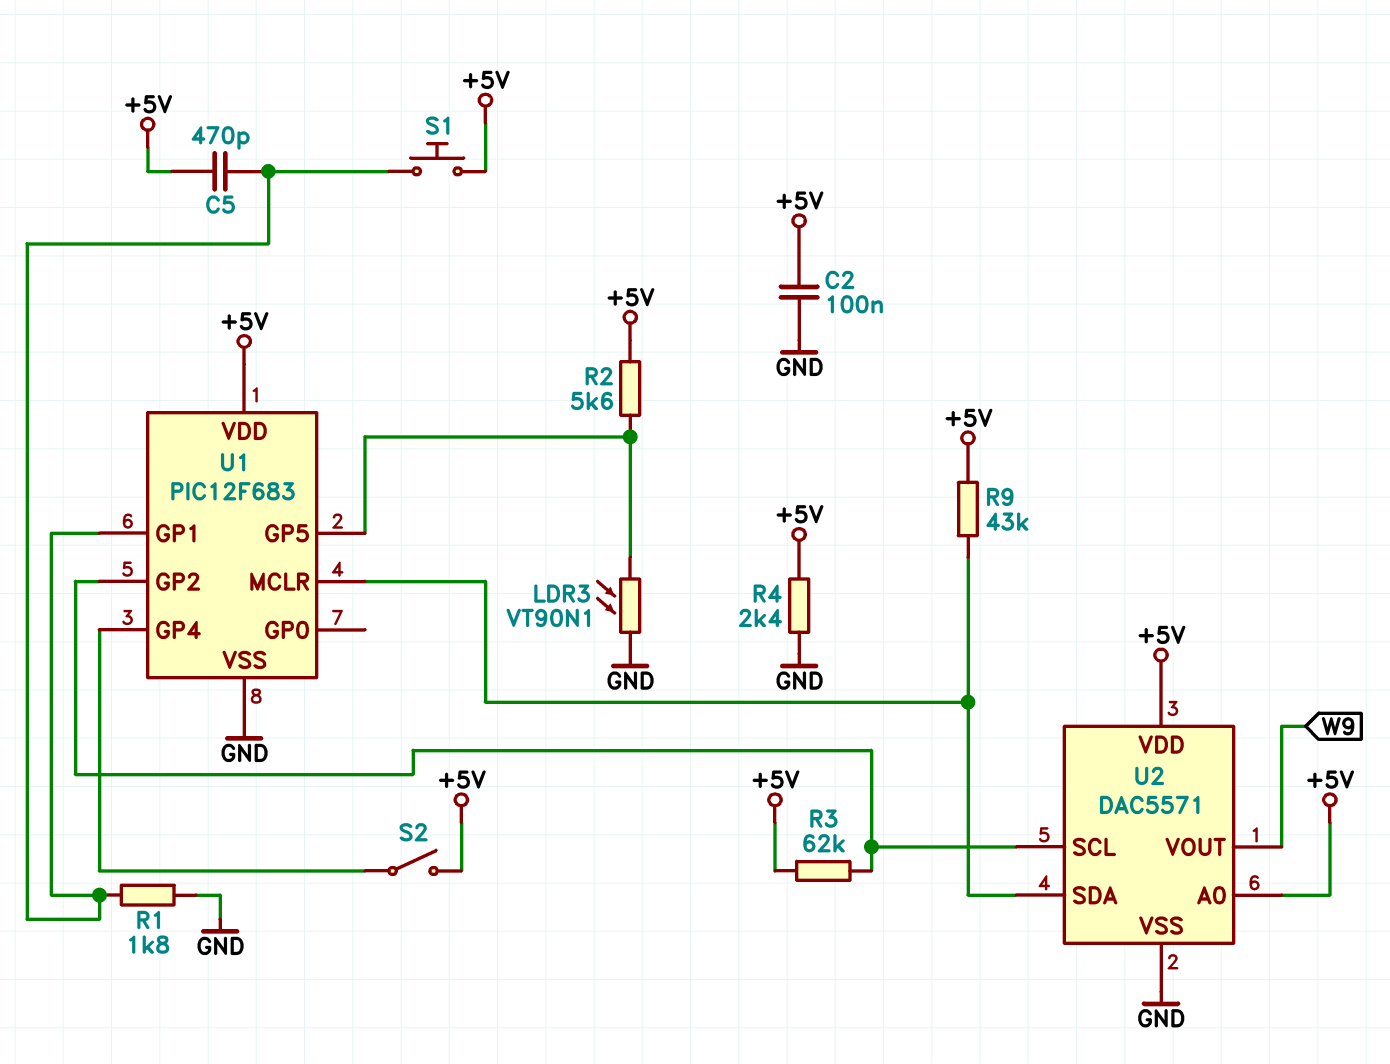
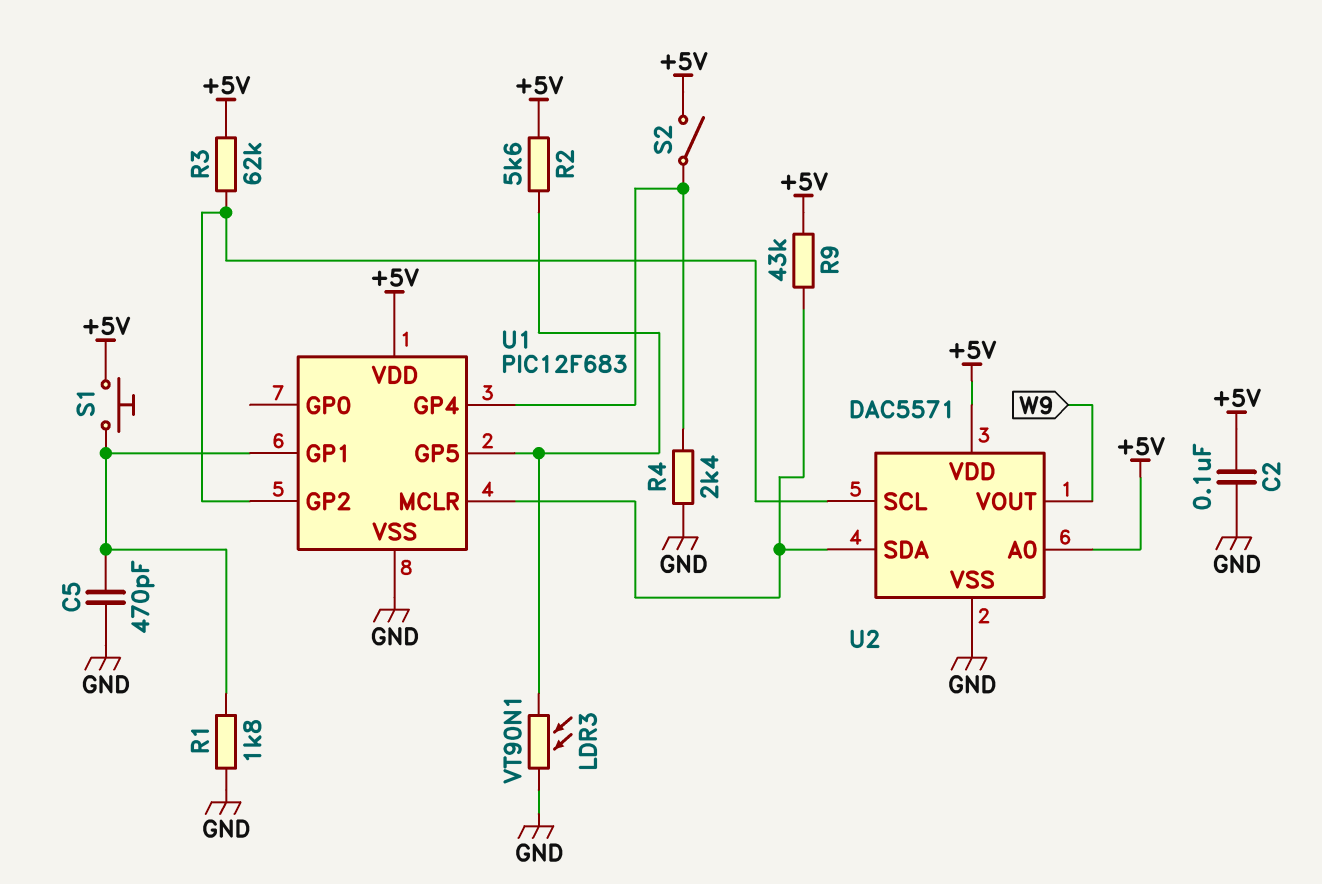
C5: 470pF (+5V, U1/GP1) -> 470pF (GND, U1/GP1)
R4: 2.4k (+5V, GND) -> 2.4k (GND, U1/GP4)

